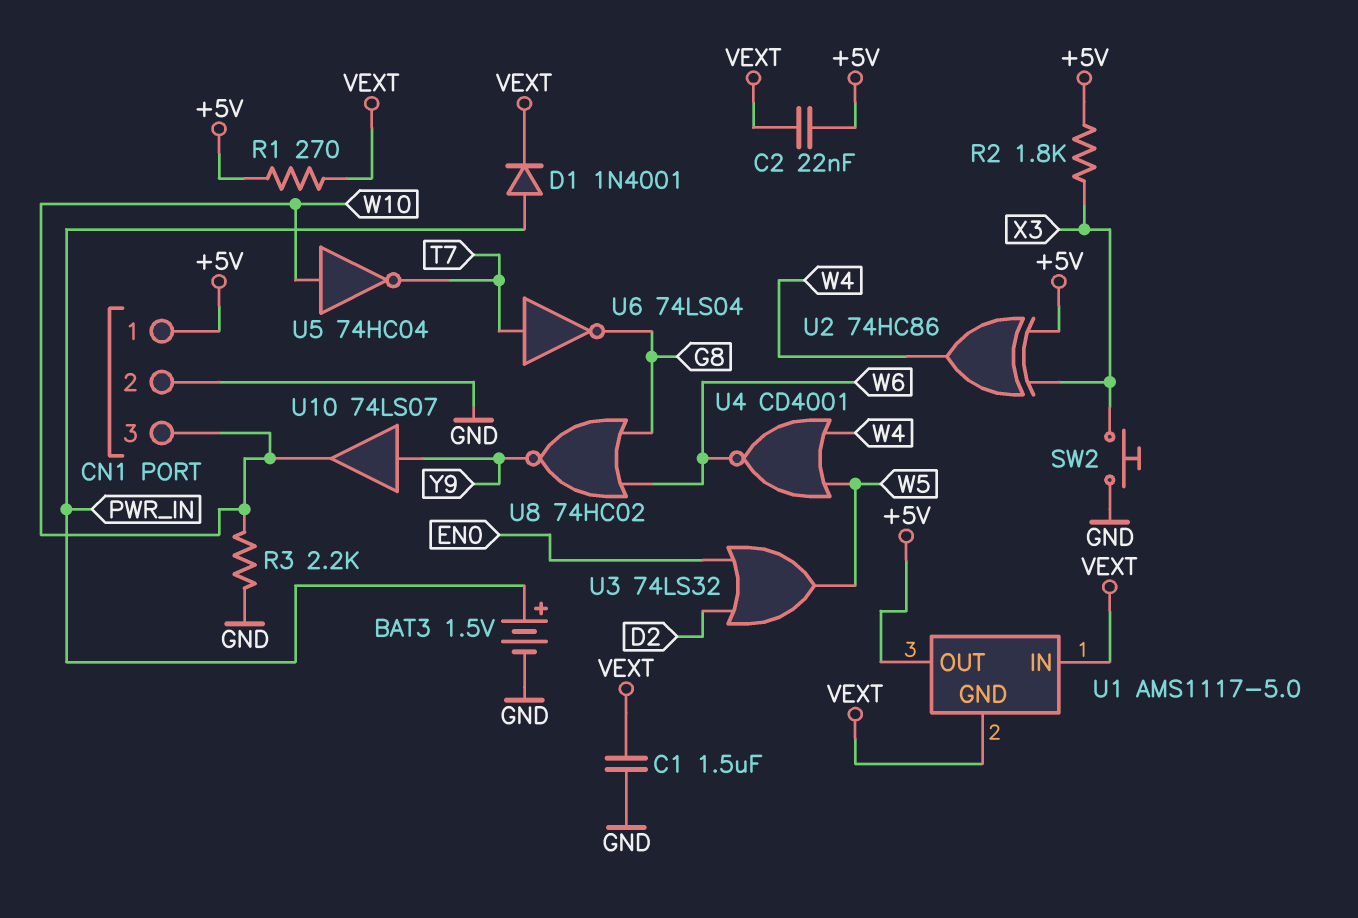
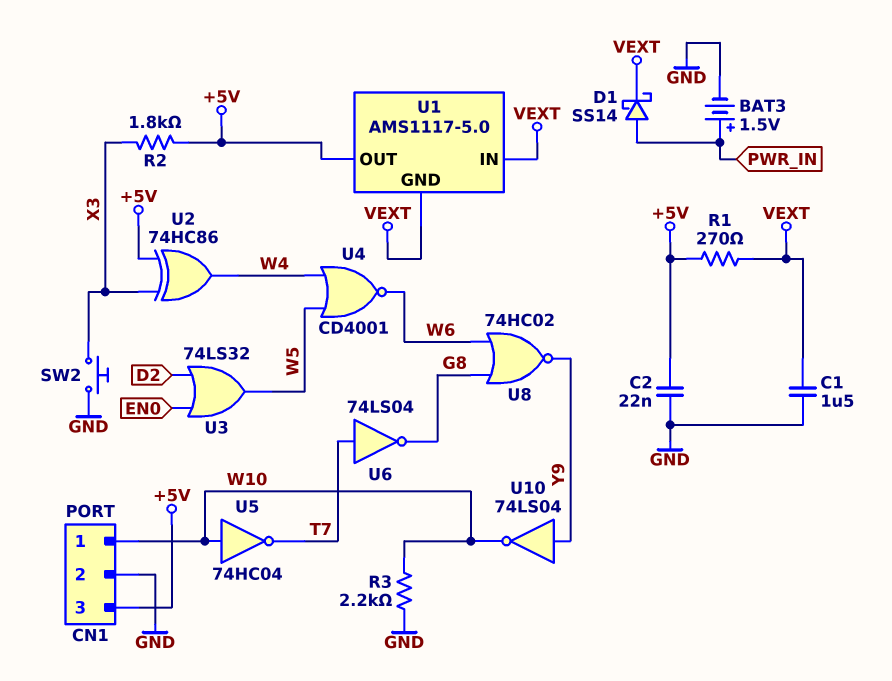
C2: 22nF (+5V, VEXT) -> 22nF (+5V, GND)
CN1 pin 1: +5V -> W10
CN1 pin 3: W10 -> +5V
D1: diode 1N4001 (A PWR_IN, K VEXT) -> schottky SS14 (A PWR_IN, K VEXT)
U10: buffer 74LS07 (in Y9, out W10) -> NOT 74LS04 (in Y9, out W10)

